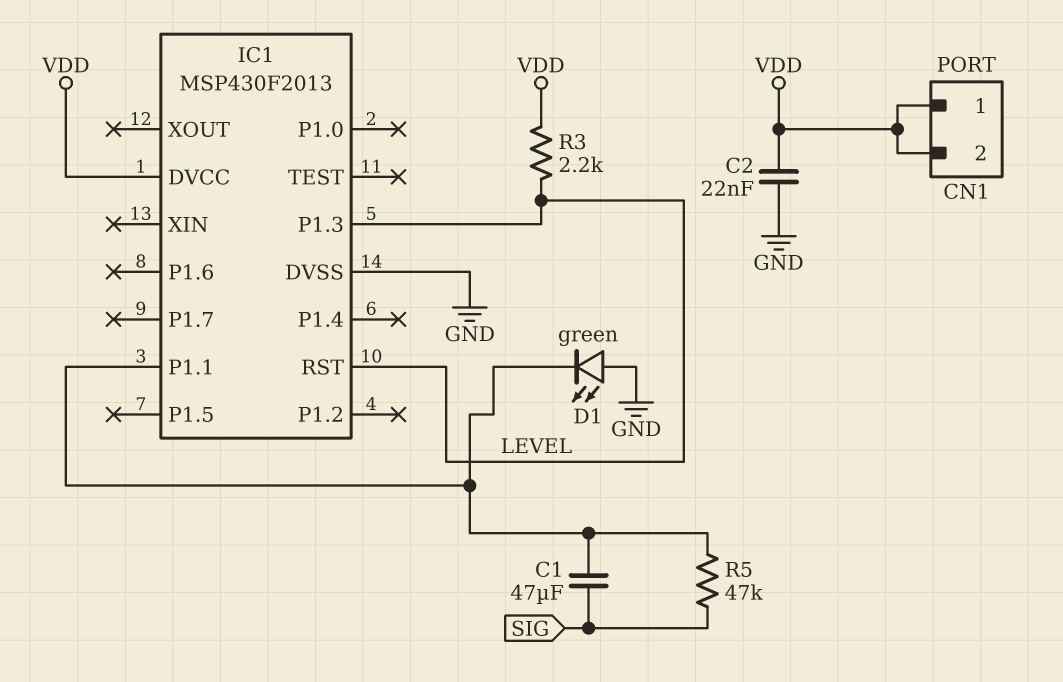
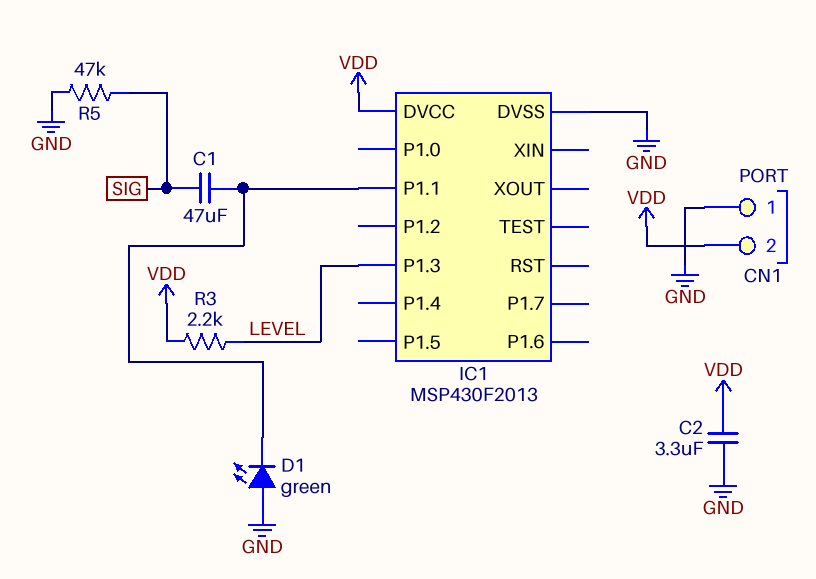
C2: 22nF (GND, VDD) -> 3.3uF (GND, VDD)
CN1 pin 1: VDD -> GND
IC1 pin RST: LEVEL -> none
R5: 47k (IC1/P1.1, SIG) -> 47k (GND, SIG)

